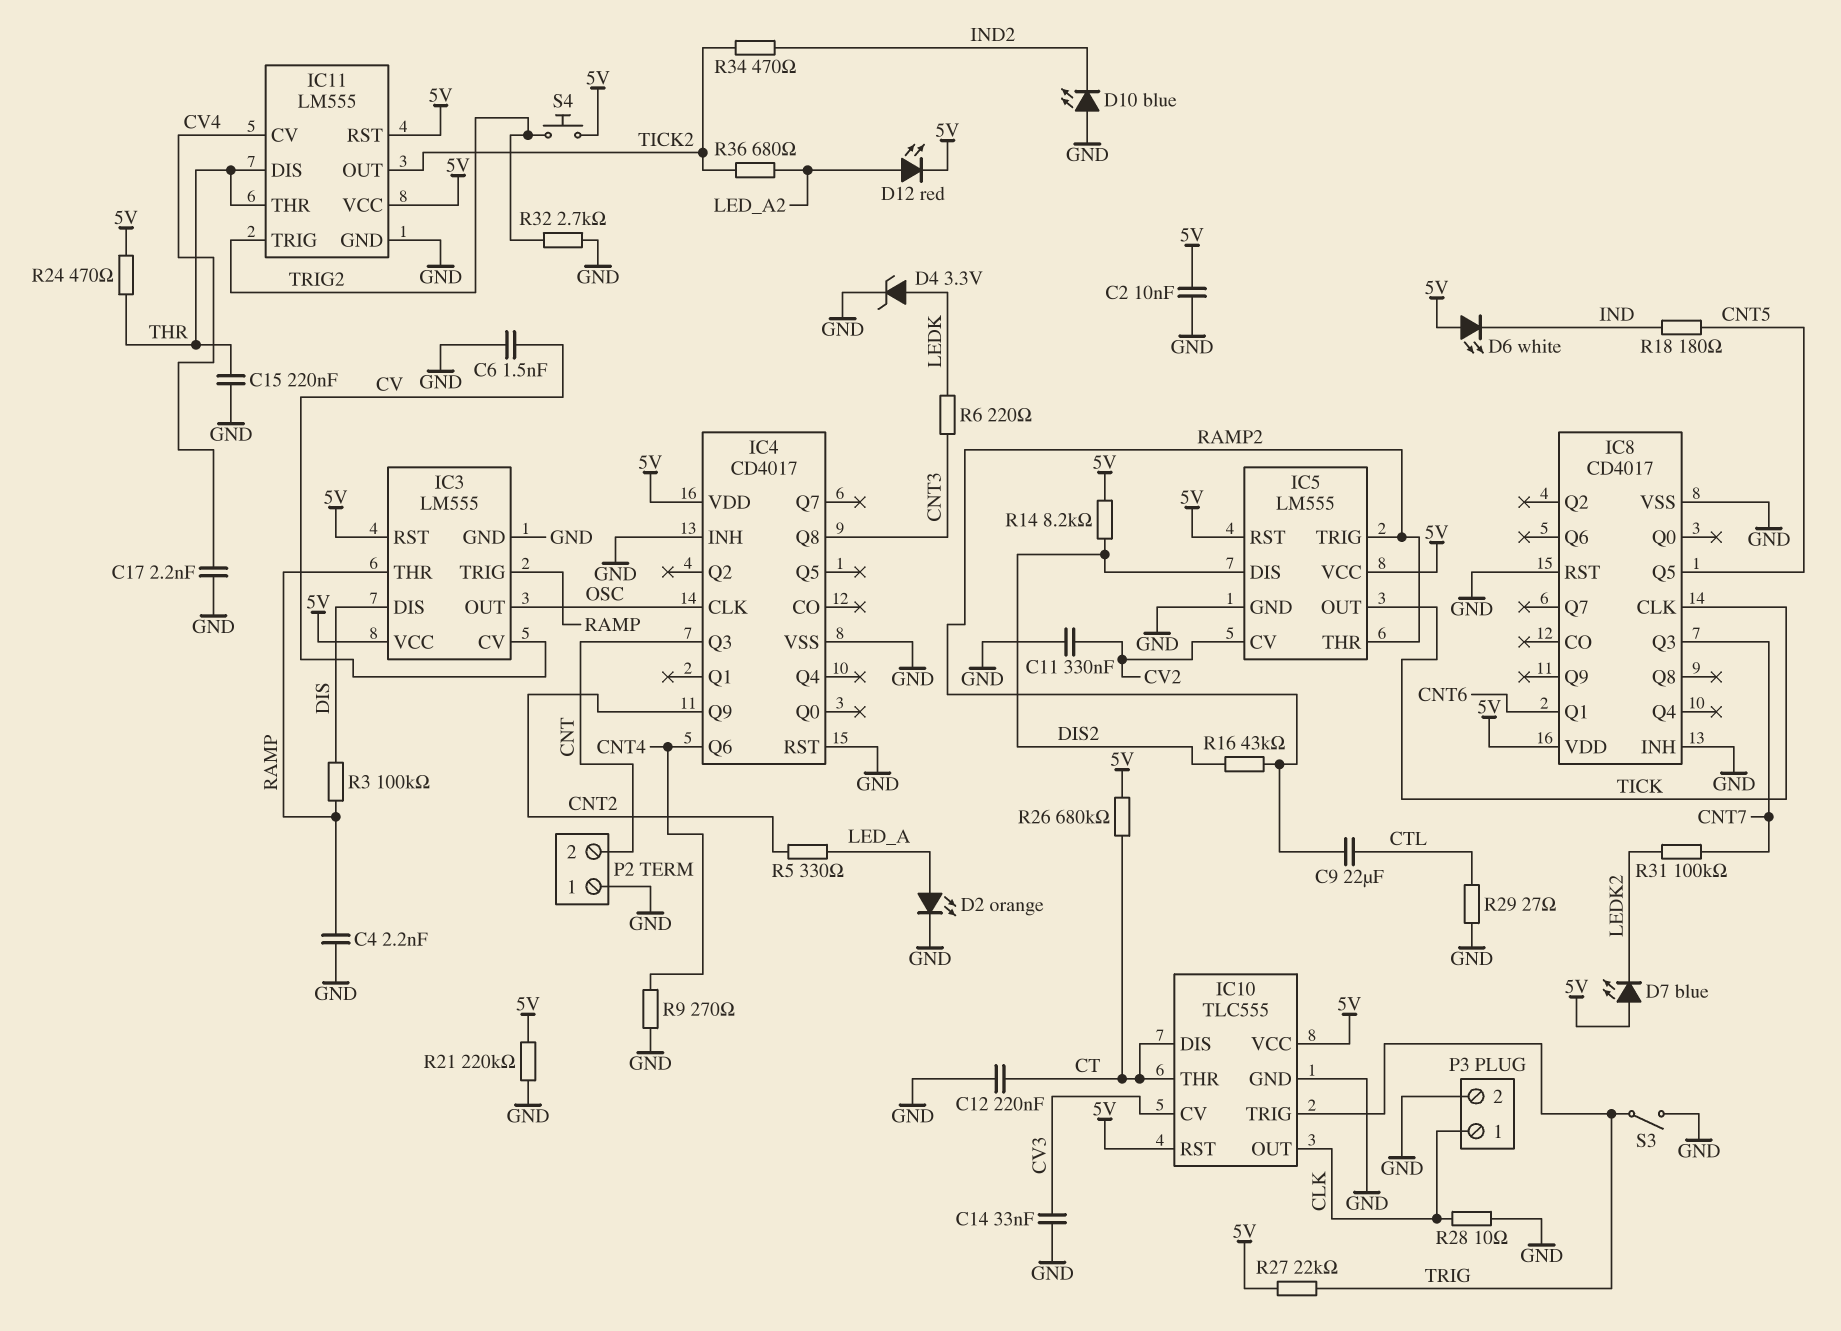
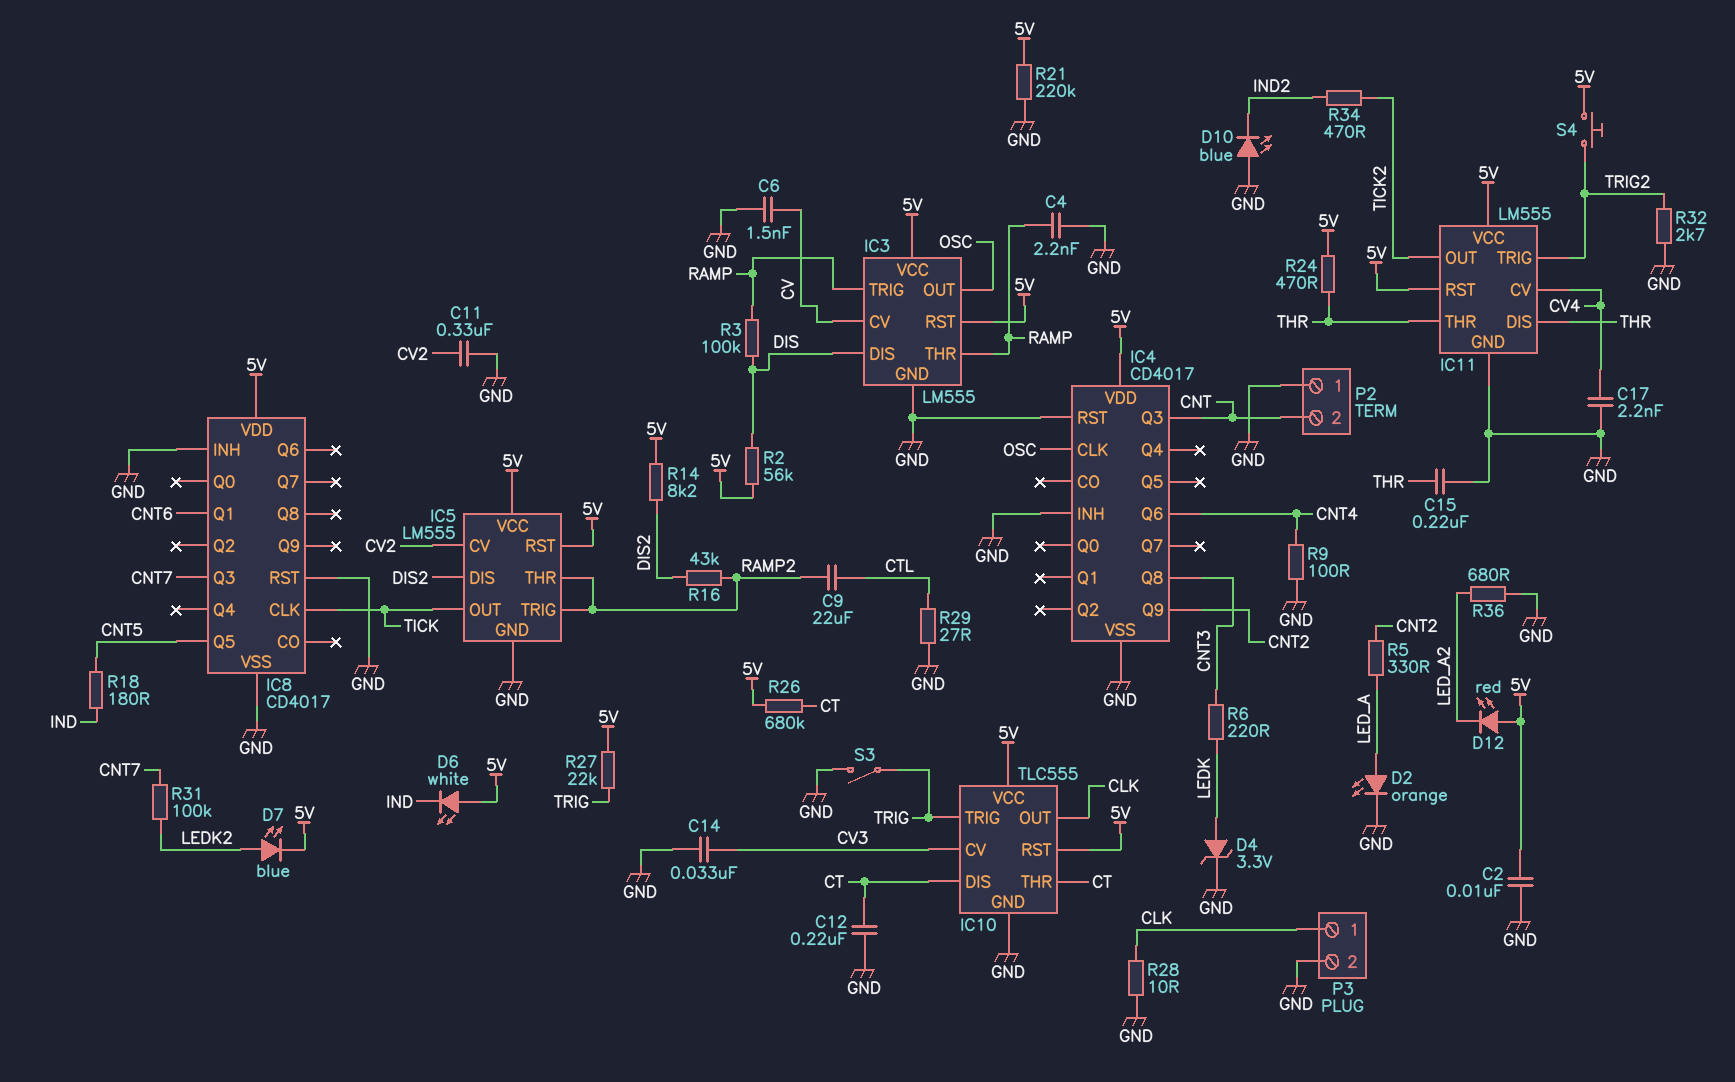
D7: LED blue (A 5V, K LEDK2) -> LED blue (A LEDK2, K 5V)
D12: LED red (A LED_A2, K 5V) -> LED red (A 5V, K LED_A2)
R2: none -> 56k (5V, DIS)
R9: 270 (CNT4, GND) -> 100 (CNT4, GND)
R36: 680 (LED_A2, TICK2) -> 680 (GND, LED_A2)

